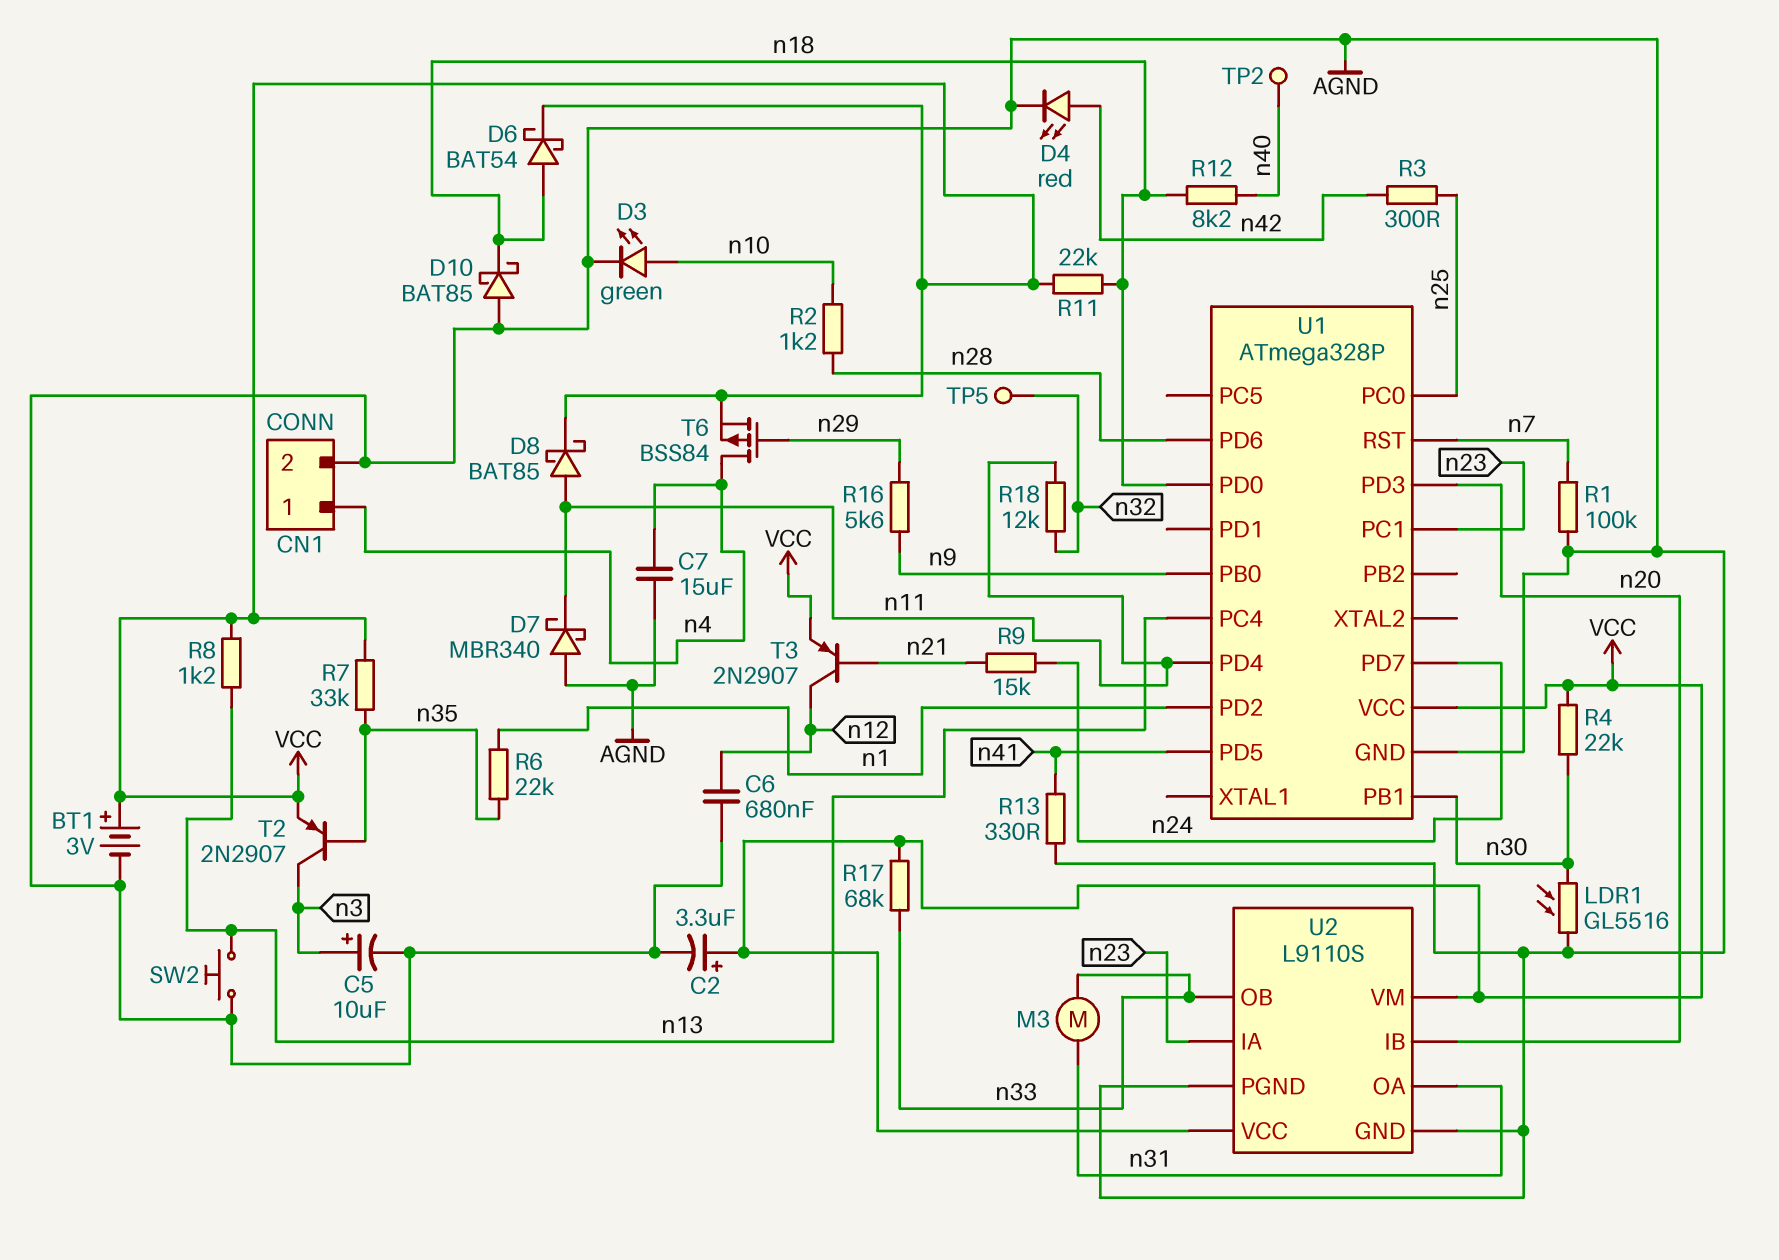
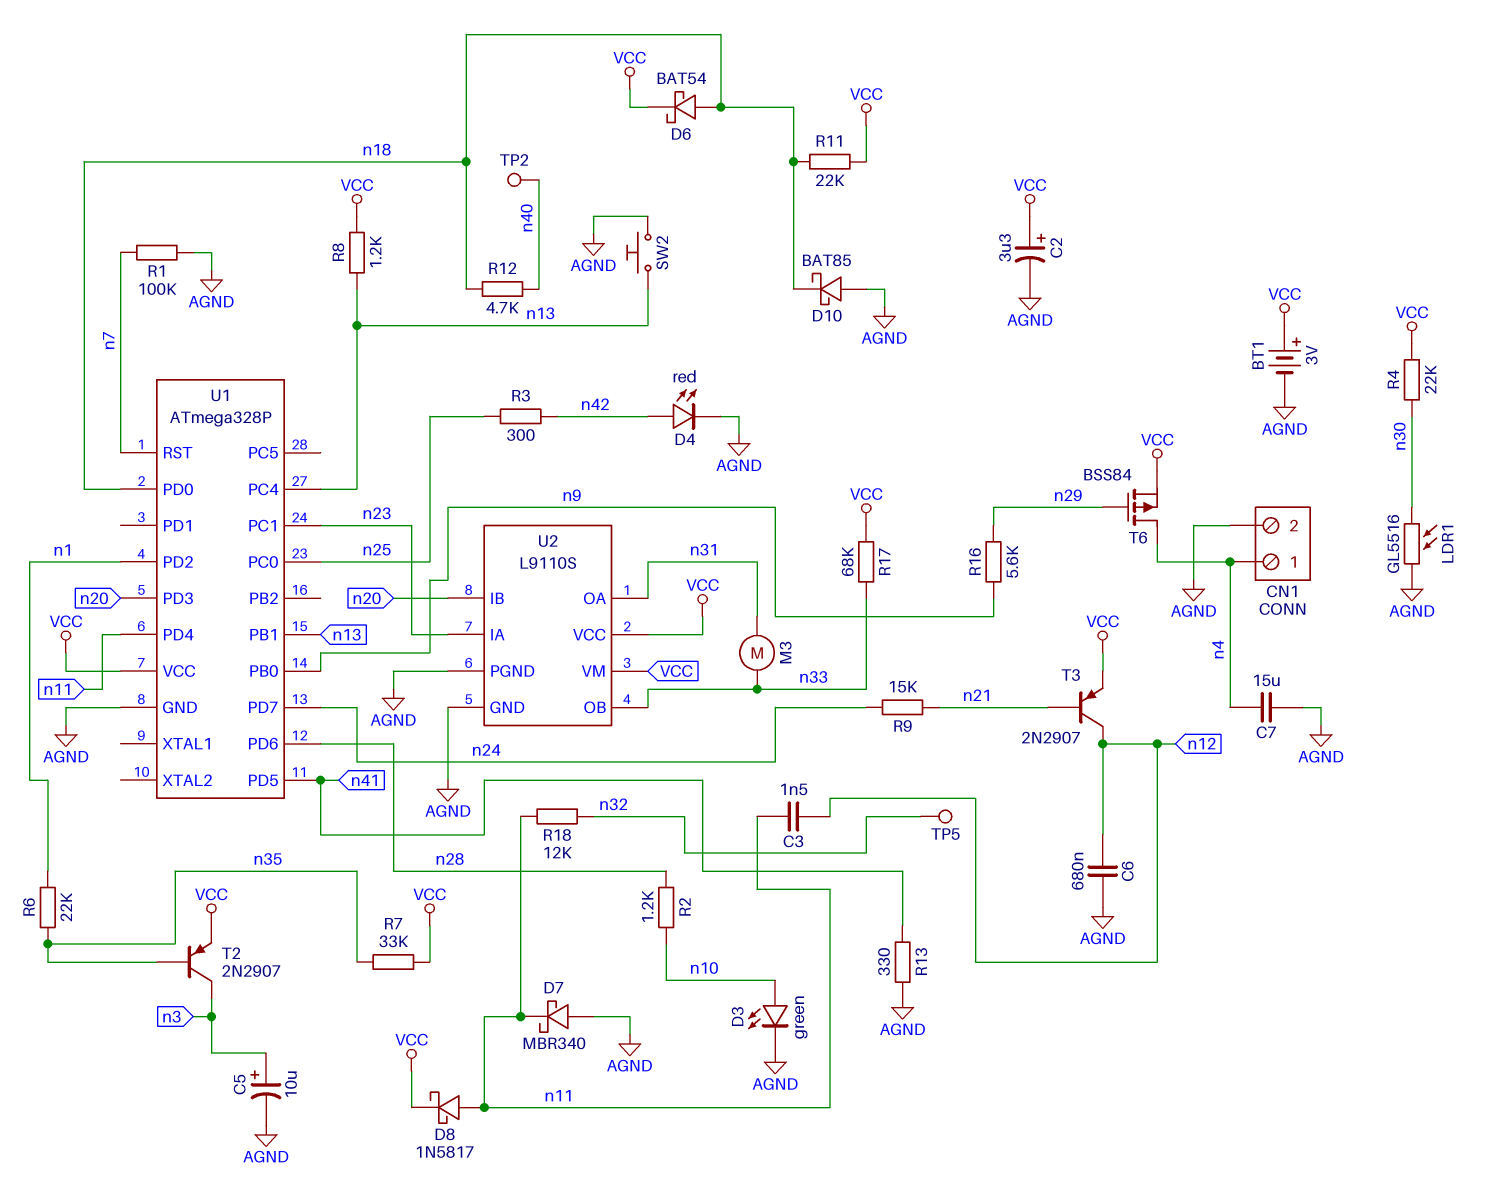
C3: none -> 1.5nF (n11, n12)
D8: schottky BAT85 (A n11, K VCC) -> schottky 1N5817 (A n11, K VCC)
R12: 8.2k (n18, n40) -> 4.7k (n18, n40)
U1 pin PB1: n30 -> n13

